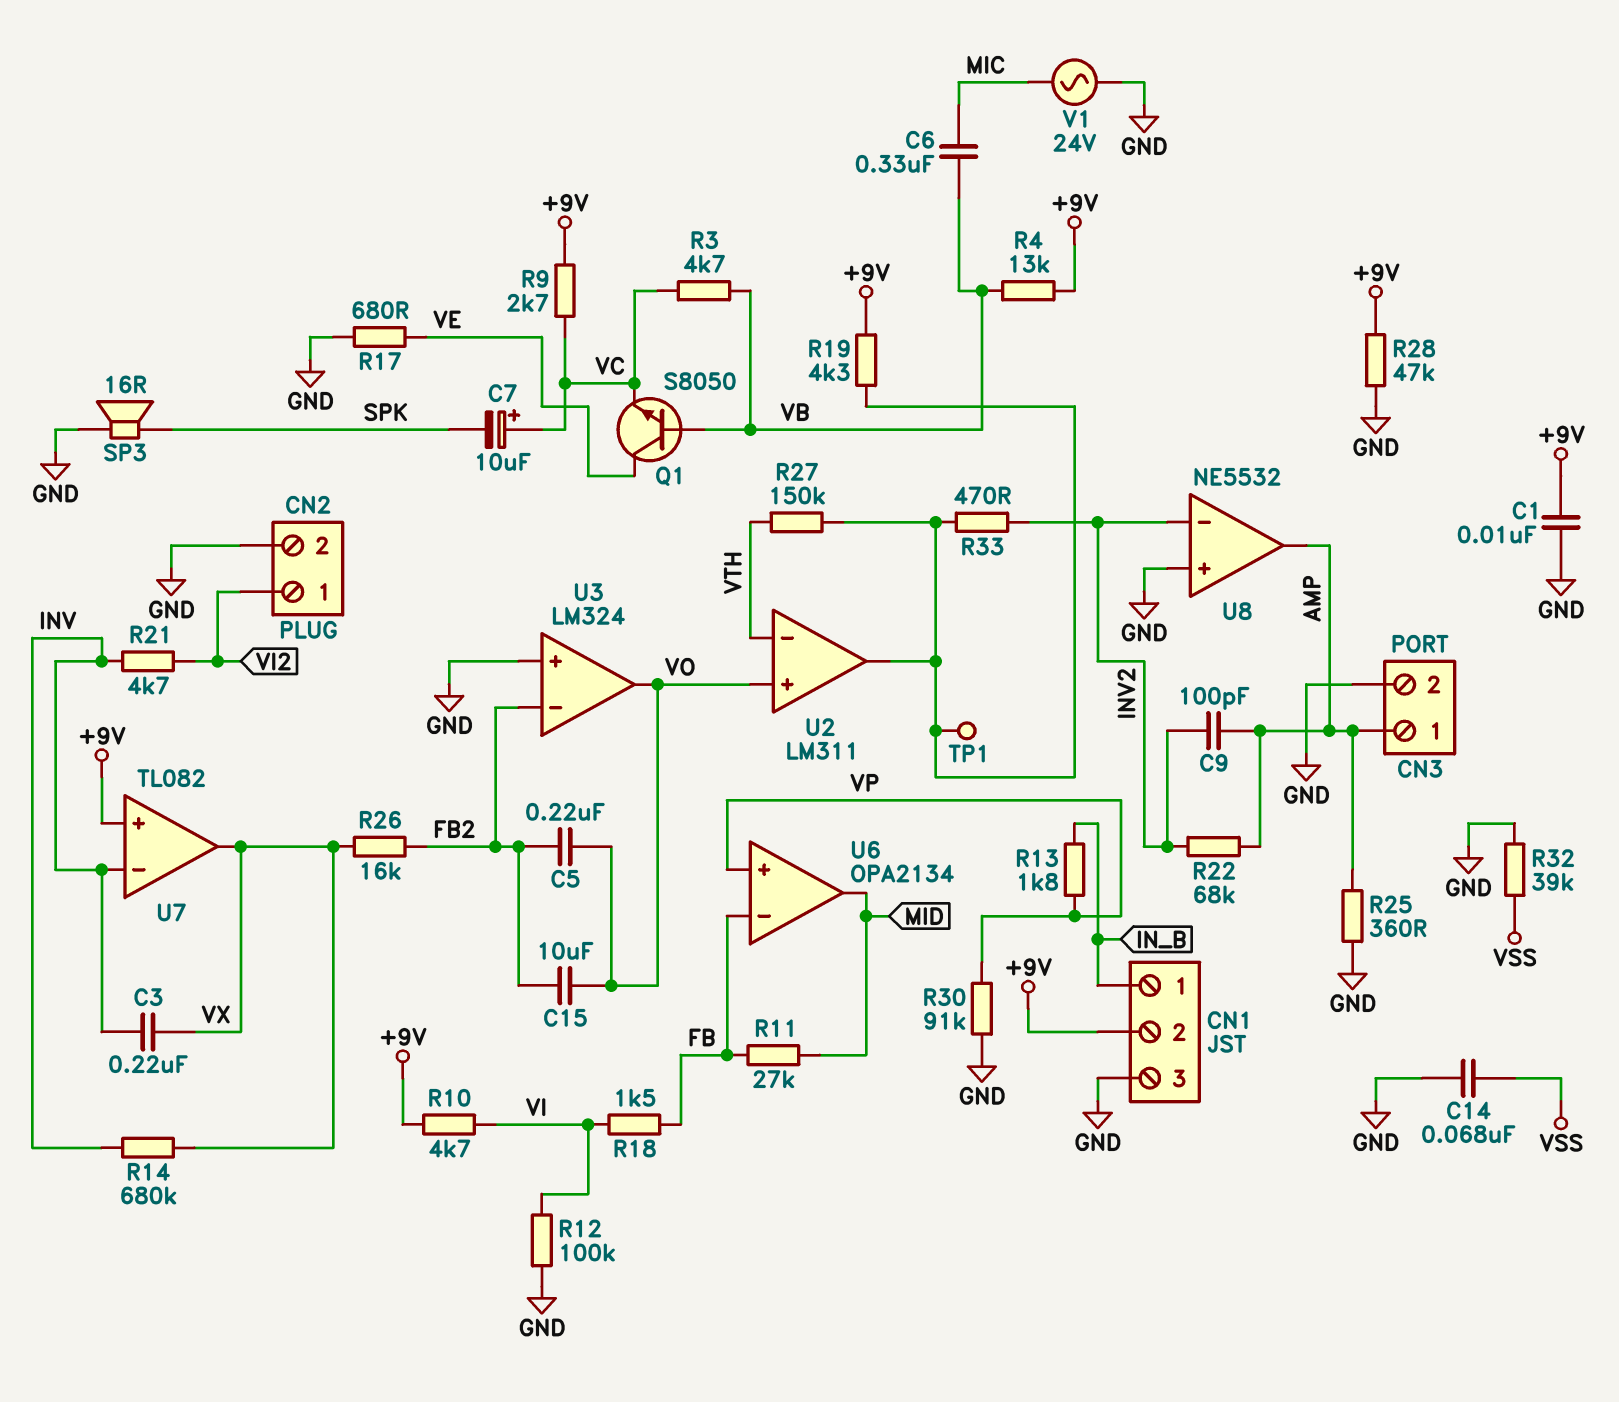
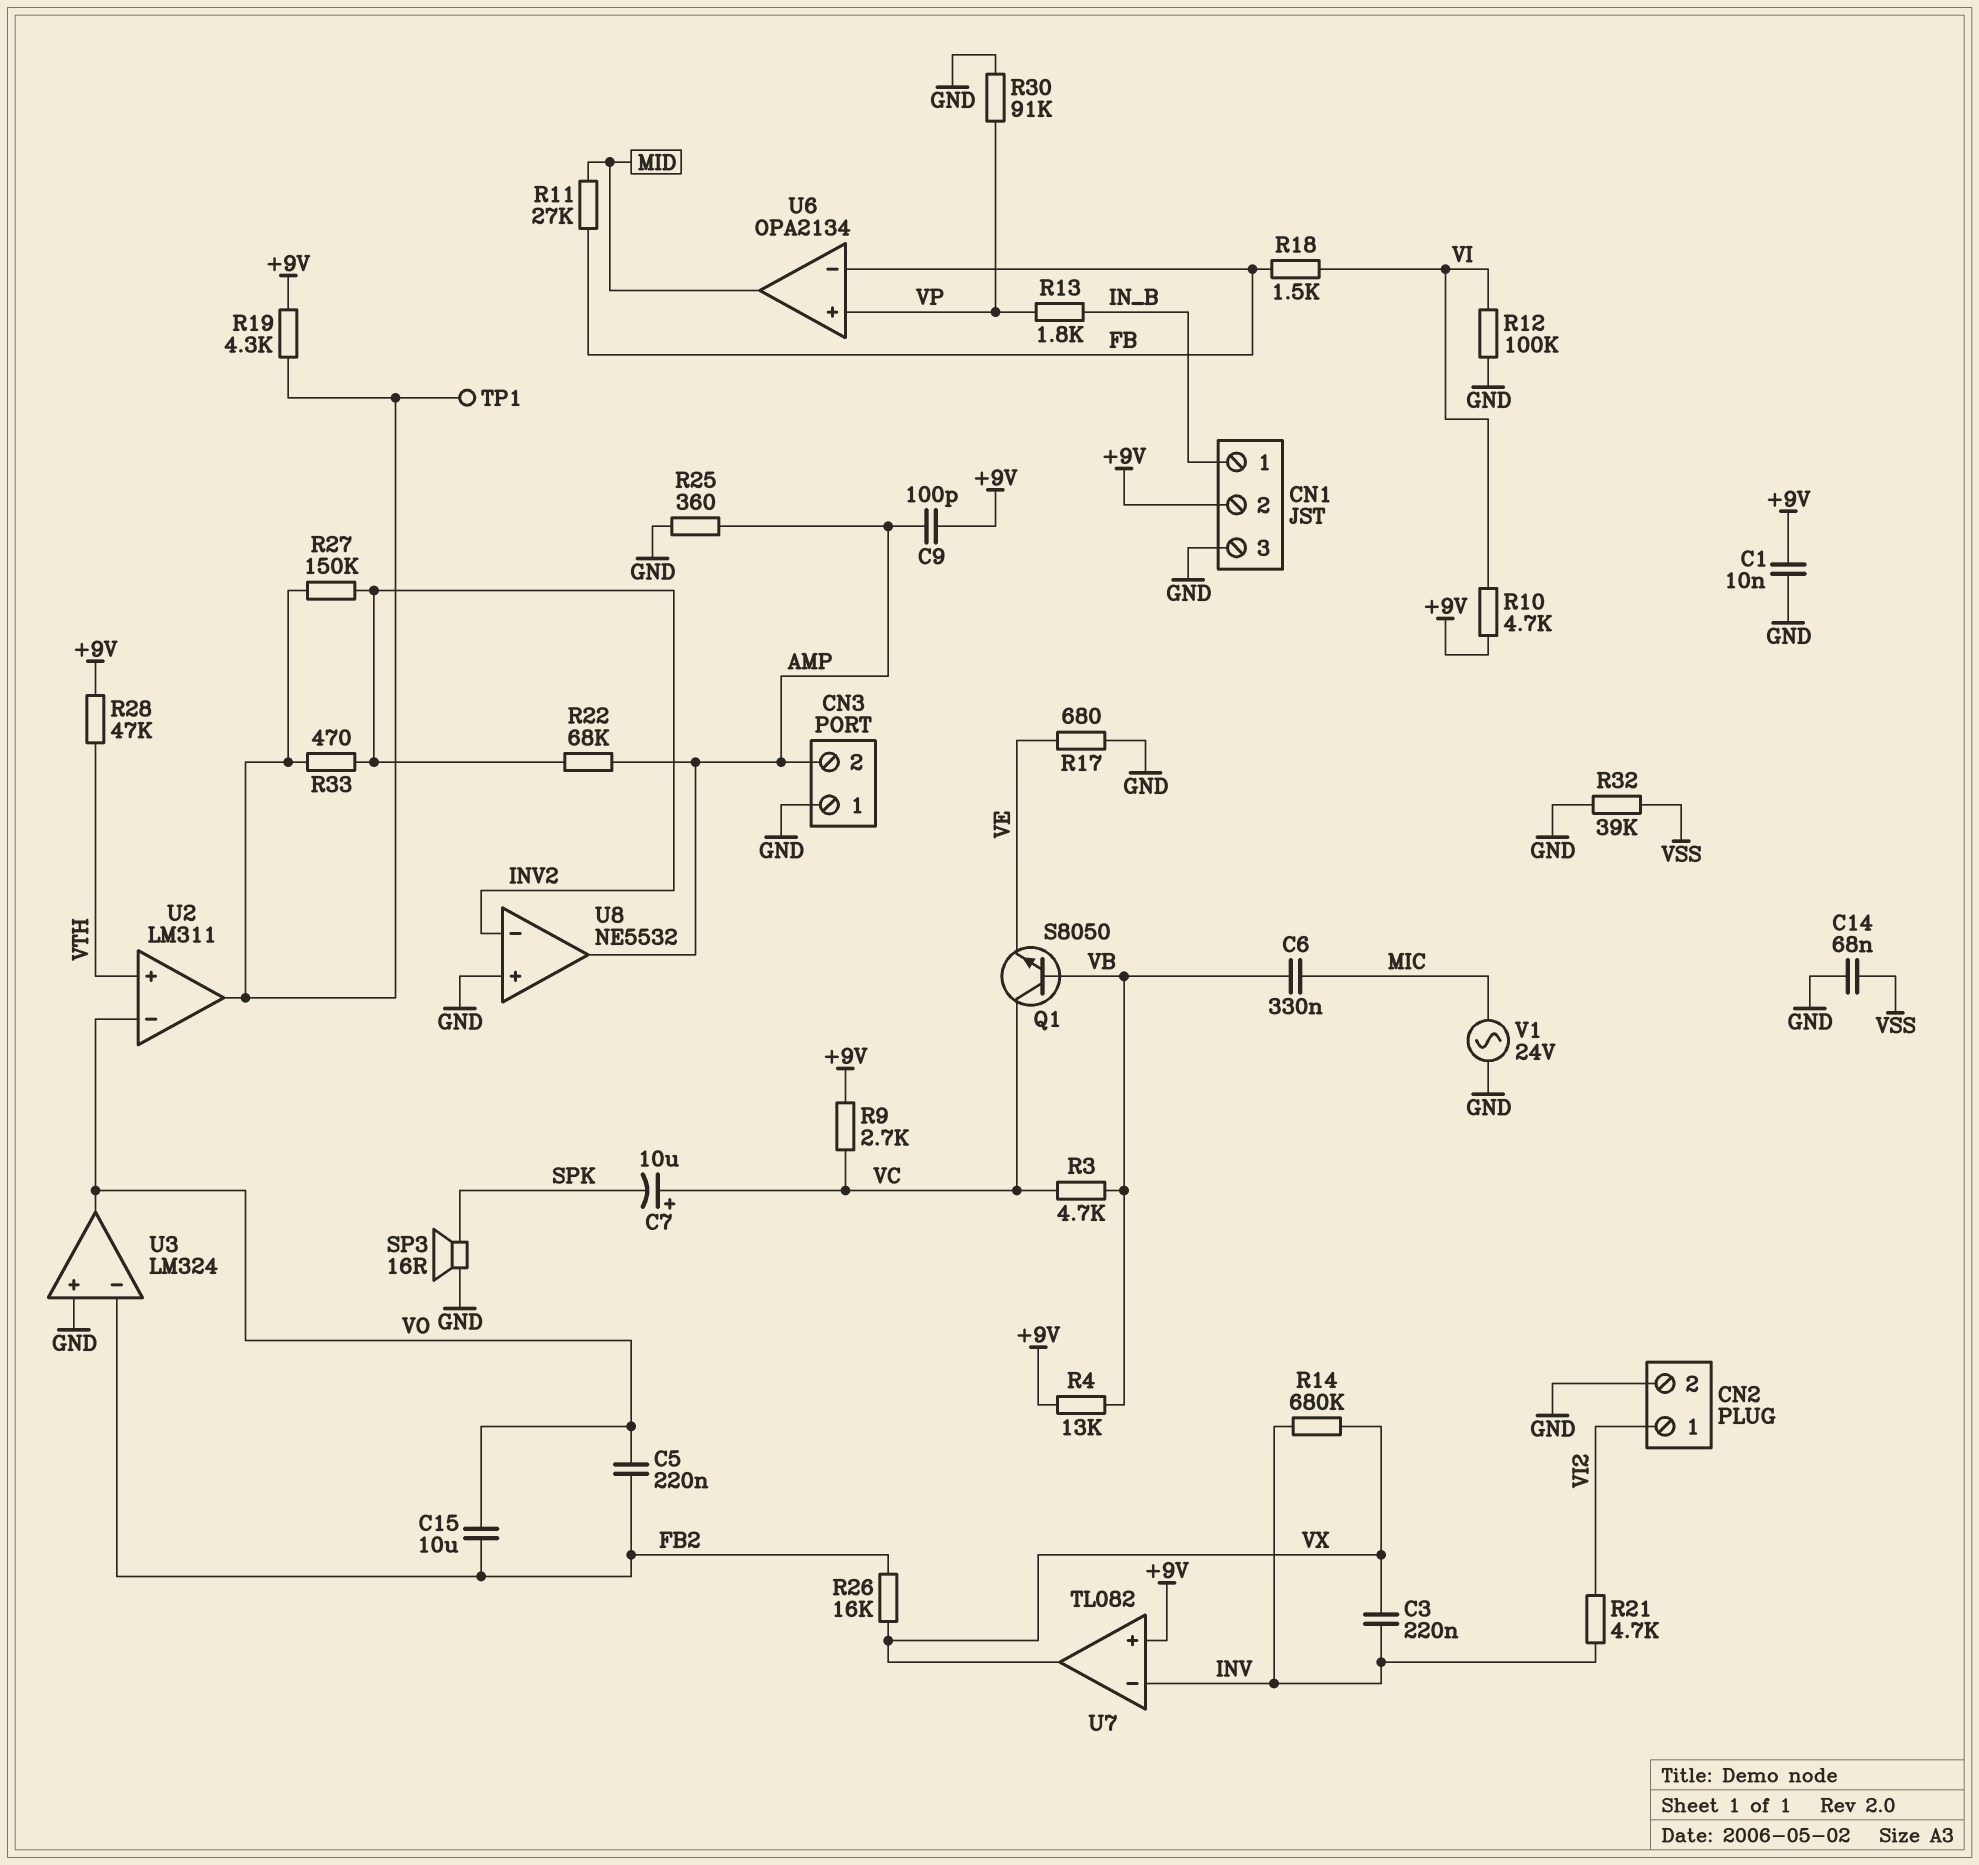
C9: 100pF (AMP, INV2) -> 100pF (+9V, AMP)
CN3 pin 1: AMP -> GND
CN3 pin 2: GND -> AMP
Q1: NPN S8050 (B VB, C VE, E VC) -> NPN S8050 (B VB, C VC, E VE)
R27: 150k (U2/out, VTH) -> 150k (INV2, U2/out)
R28: 47k (+9V, GND) -> 47k (+9V, VTH)
U2 pin in+: VO -> VTH
U2 pin in-: VTH -> VO

